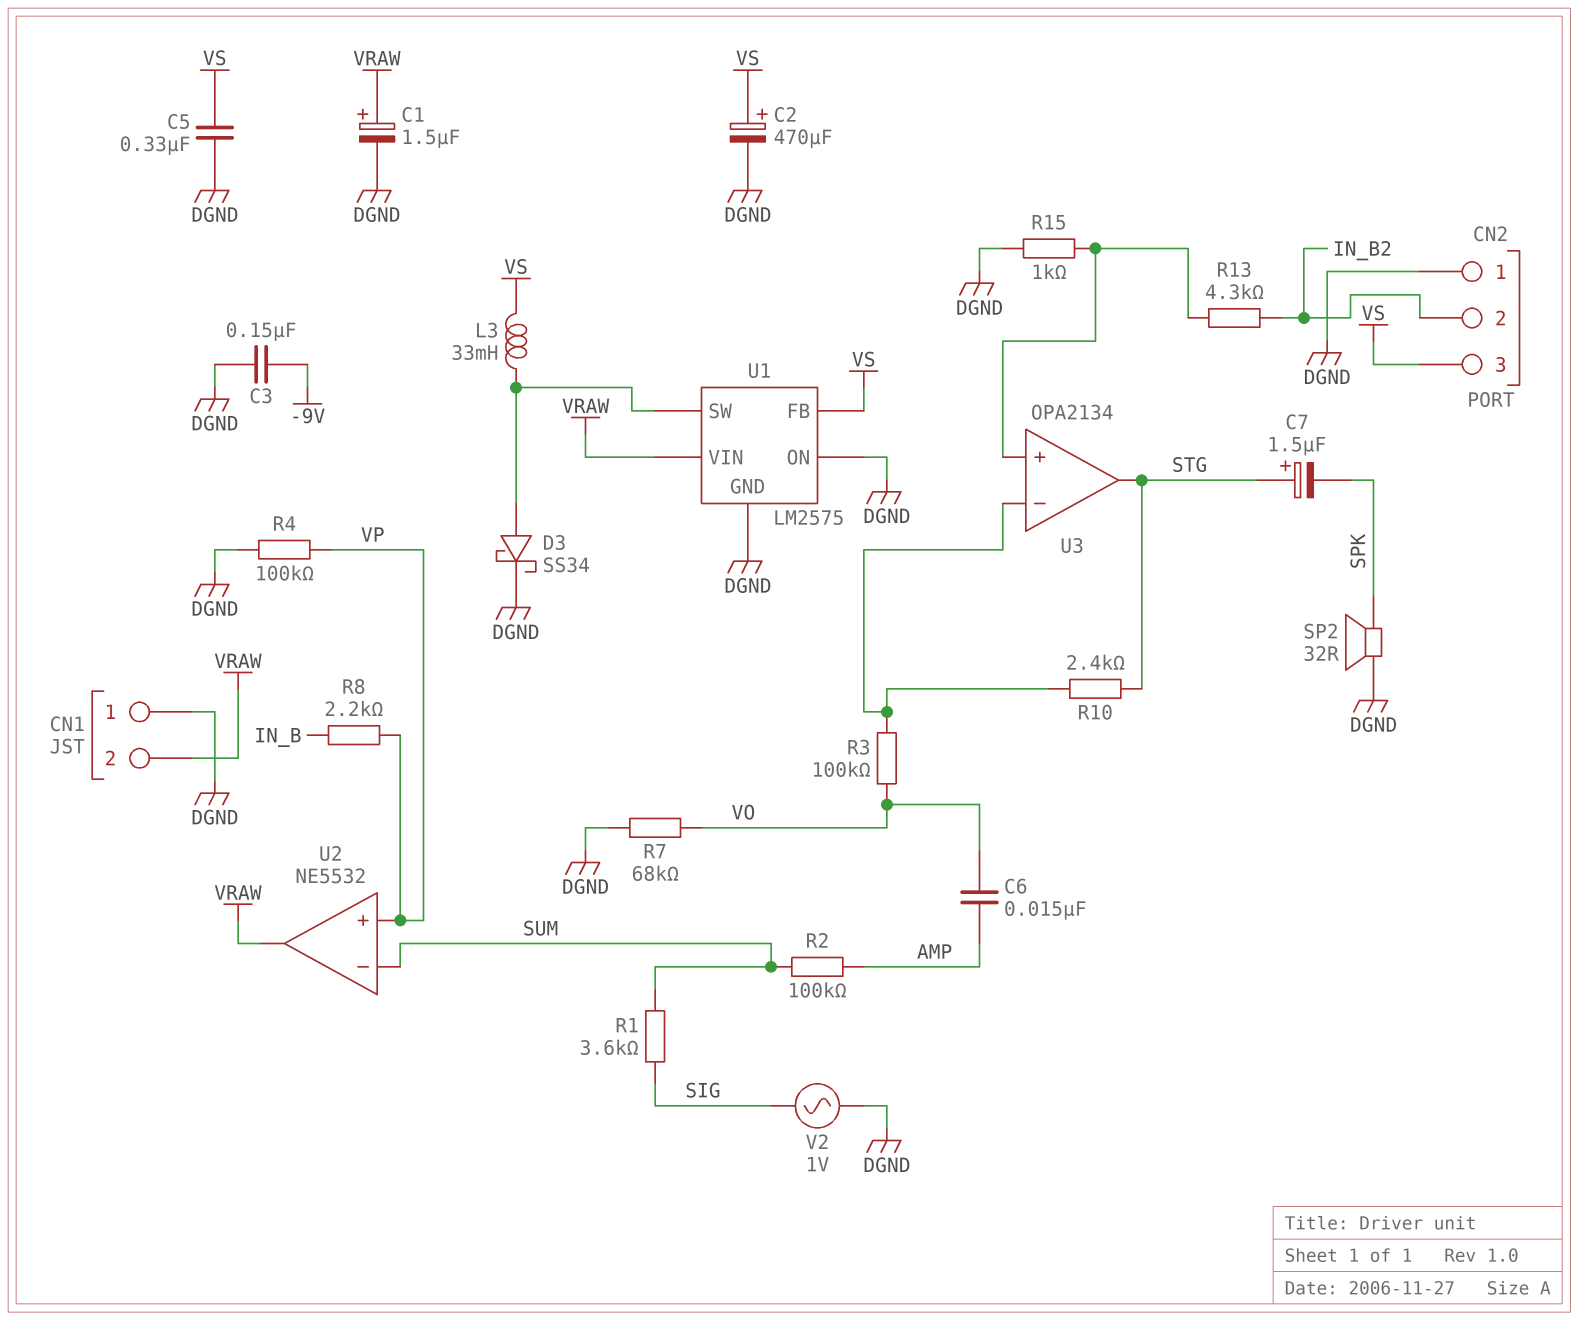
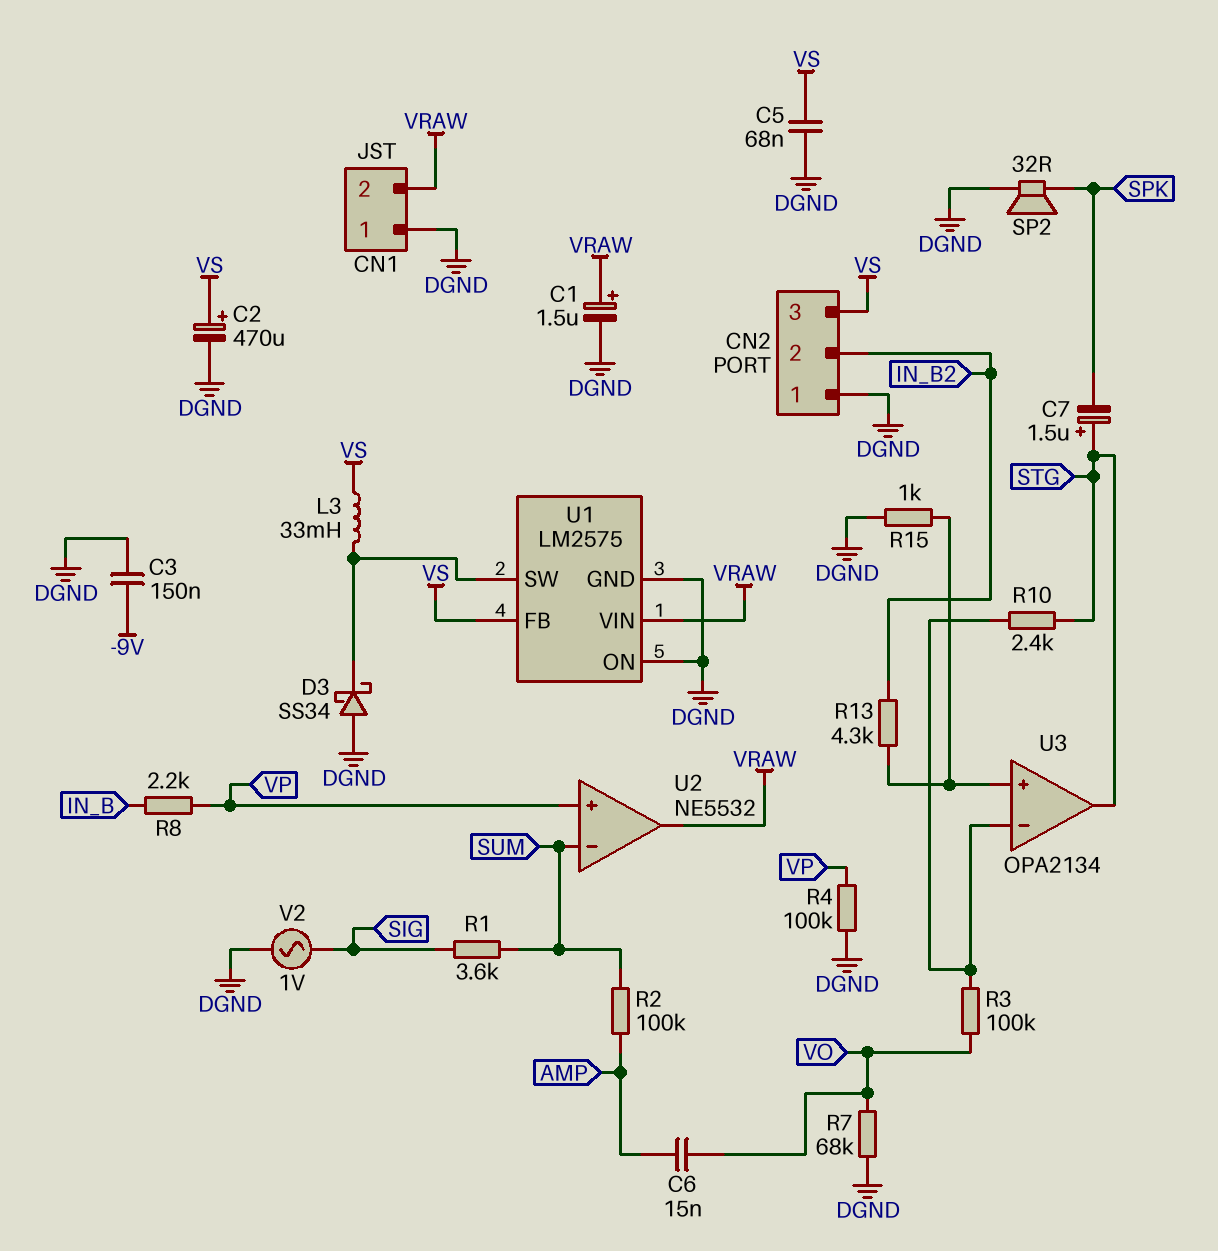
C5: 330nF (DGND, VS) -> 68nF (DGND, VS)
D3: schottky SS34 (A U1/SW, K DGND) -> schottky SS34 (A DGND, K U1/SW)

